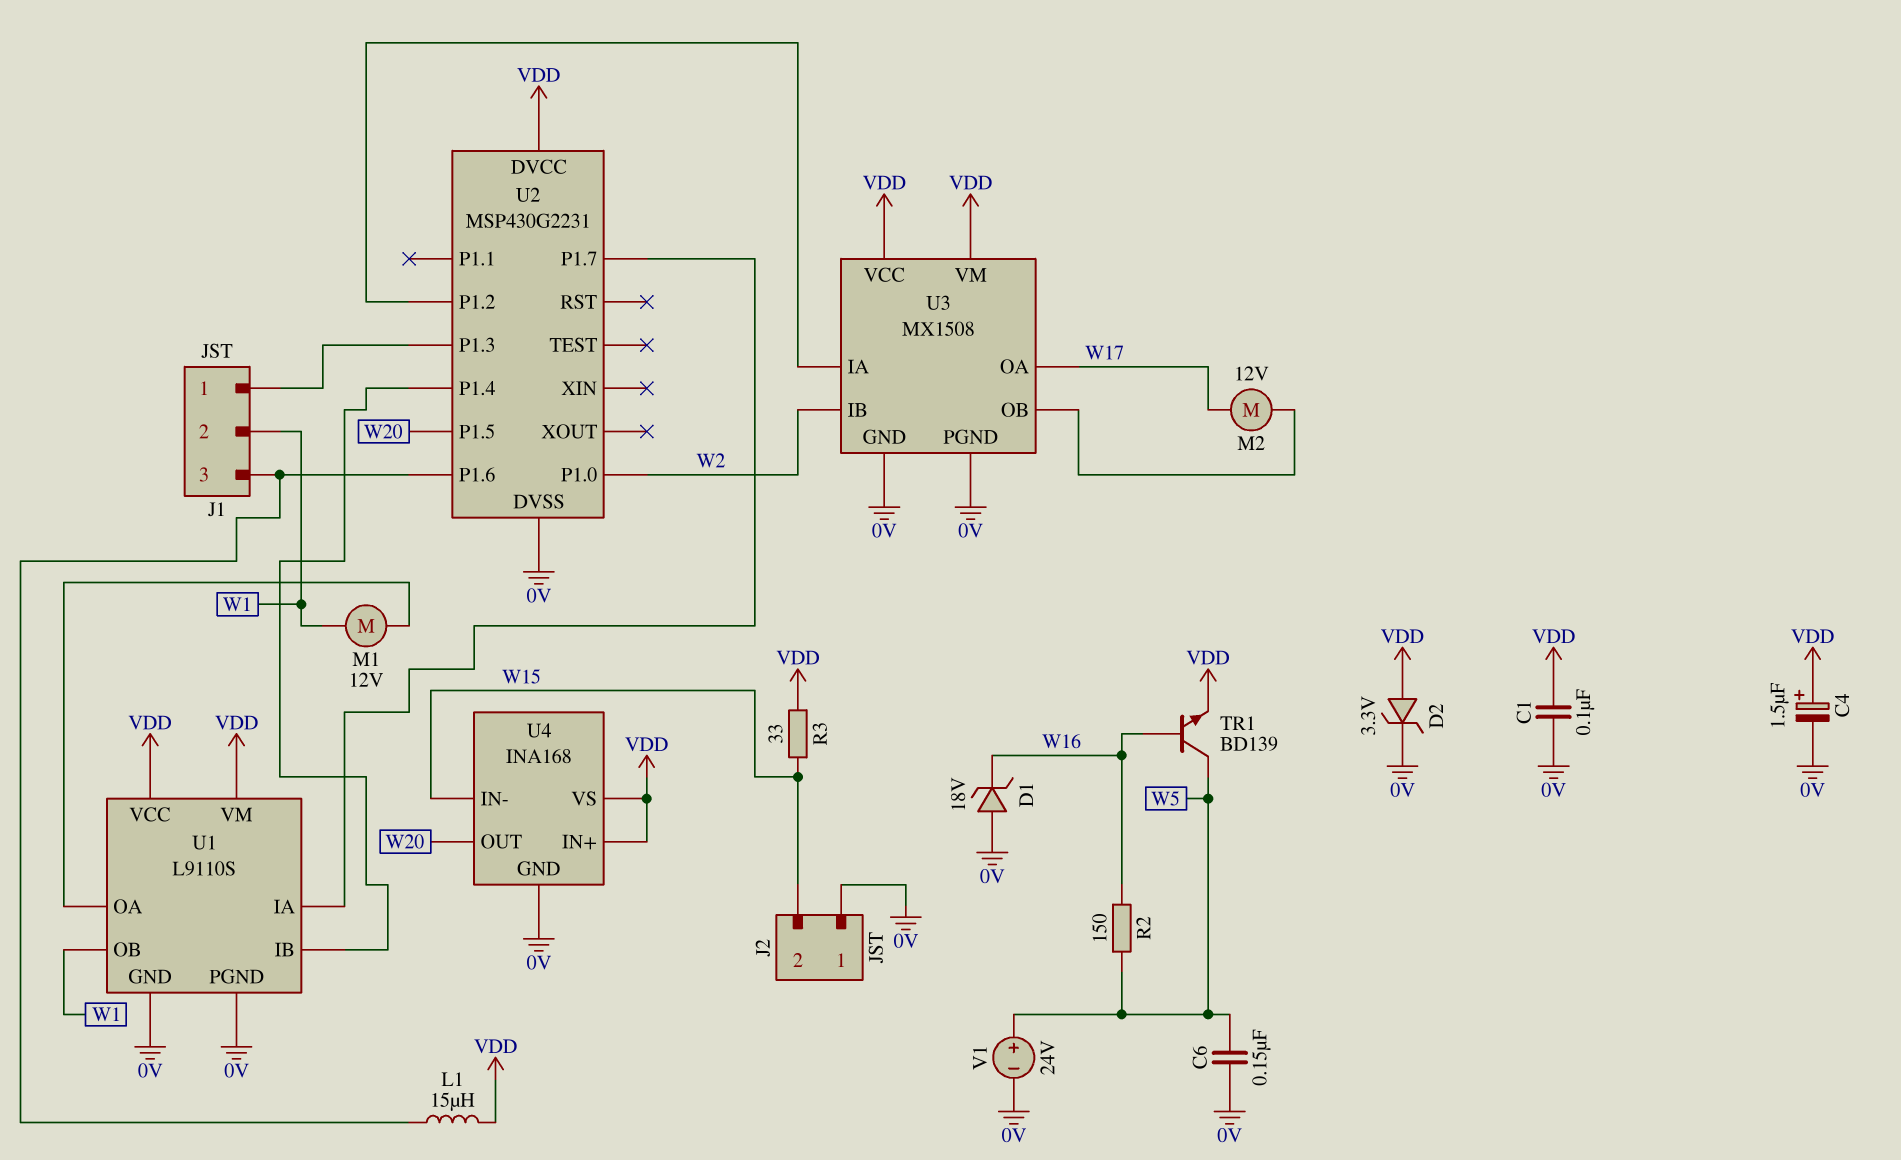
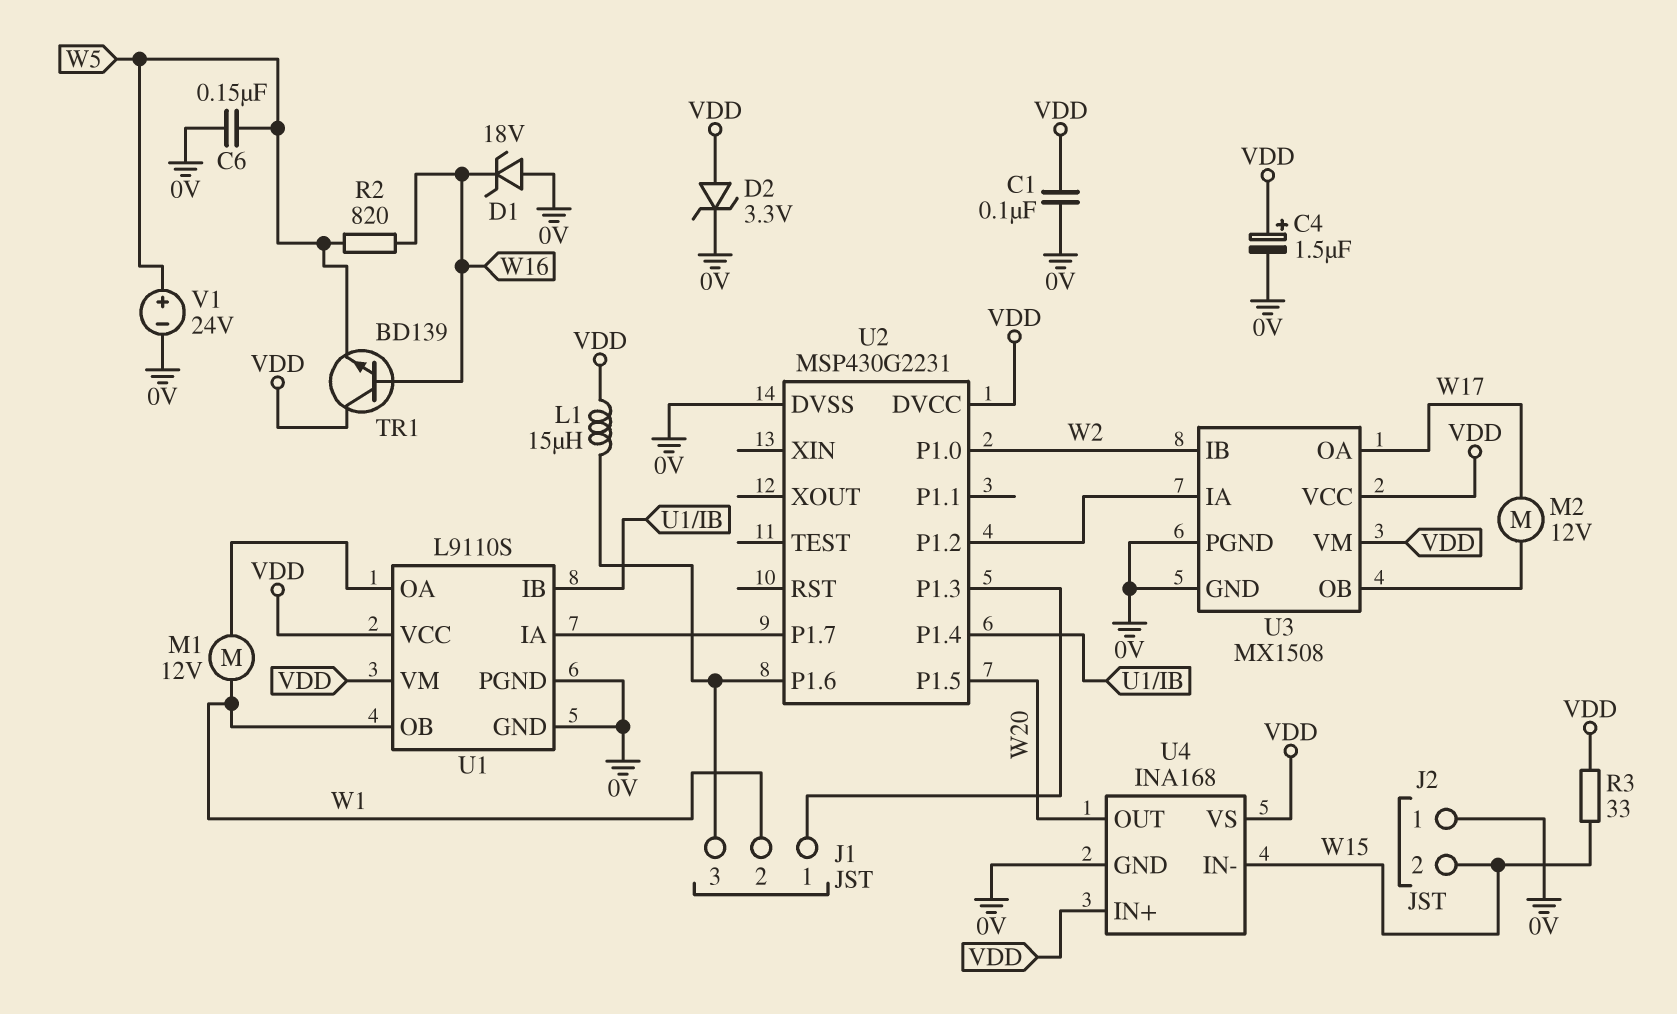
R2: 150 (W5, W16) -> 820 (W5, W16)
TR1: NPN BD139 (B W16, C W5, E VDD) -> NPN BD139 (B W16, C VDD, E W5)

